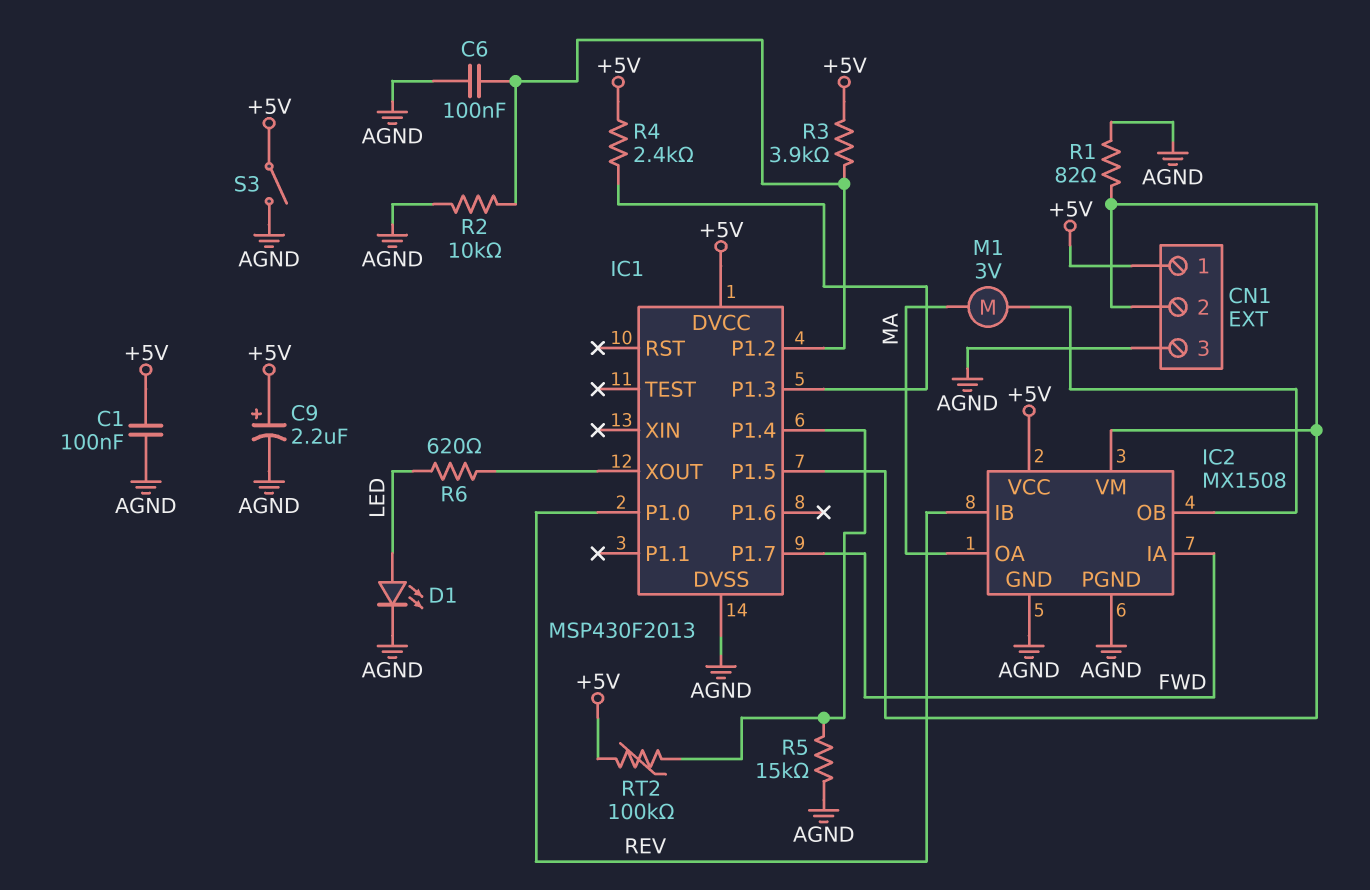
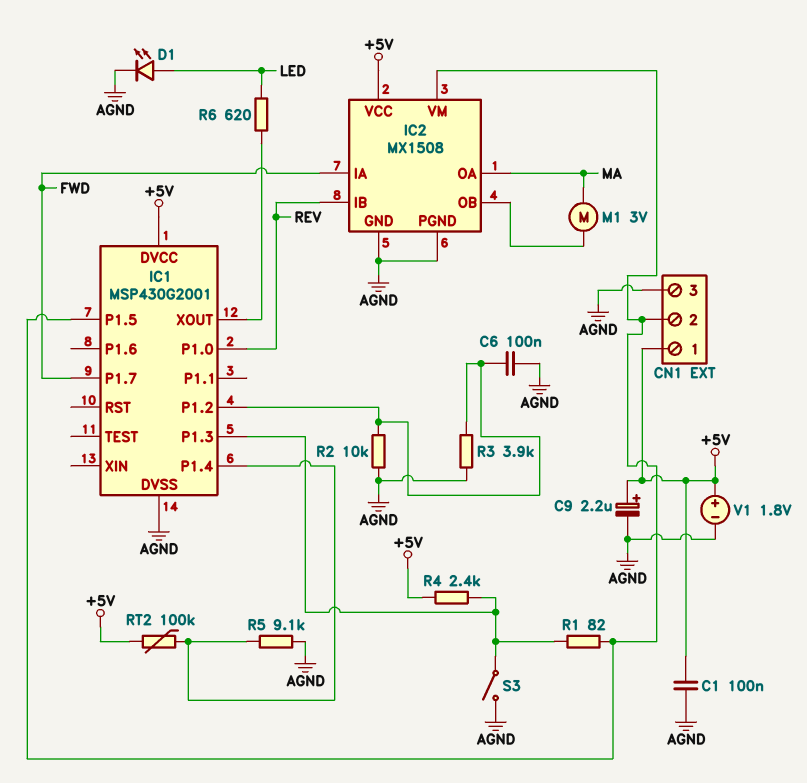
IC1: MSP430F2013 -> MSP430G2001
R1: 82 (AGND, CN1/2) -> 82 (CN1/2, IC1/P1.3)
R3: 3.9k (+5V, IC1/P1.2) -> 3.9k (AGND, IC1/P1.2)
R5: 15k (AGND, IC1/P1.4) -> 9.1k (AGND, IC1/P1.4)
S3: switch (+5V, AGND) -> switch (AGND, IC1/P1.3)
V1: none -> 1.8V (plus +5V, minus AGND)

